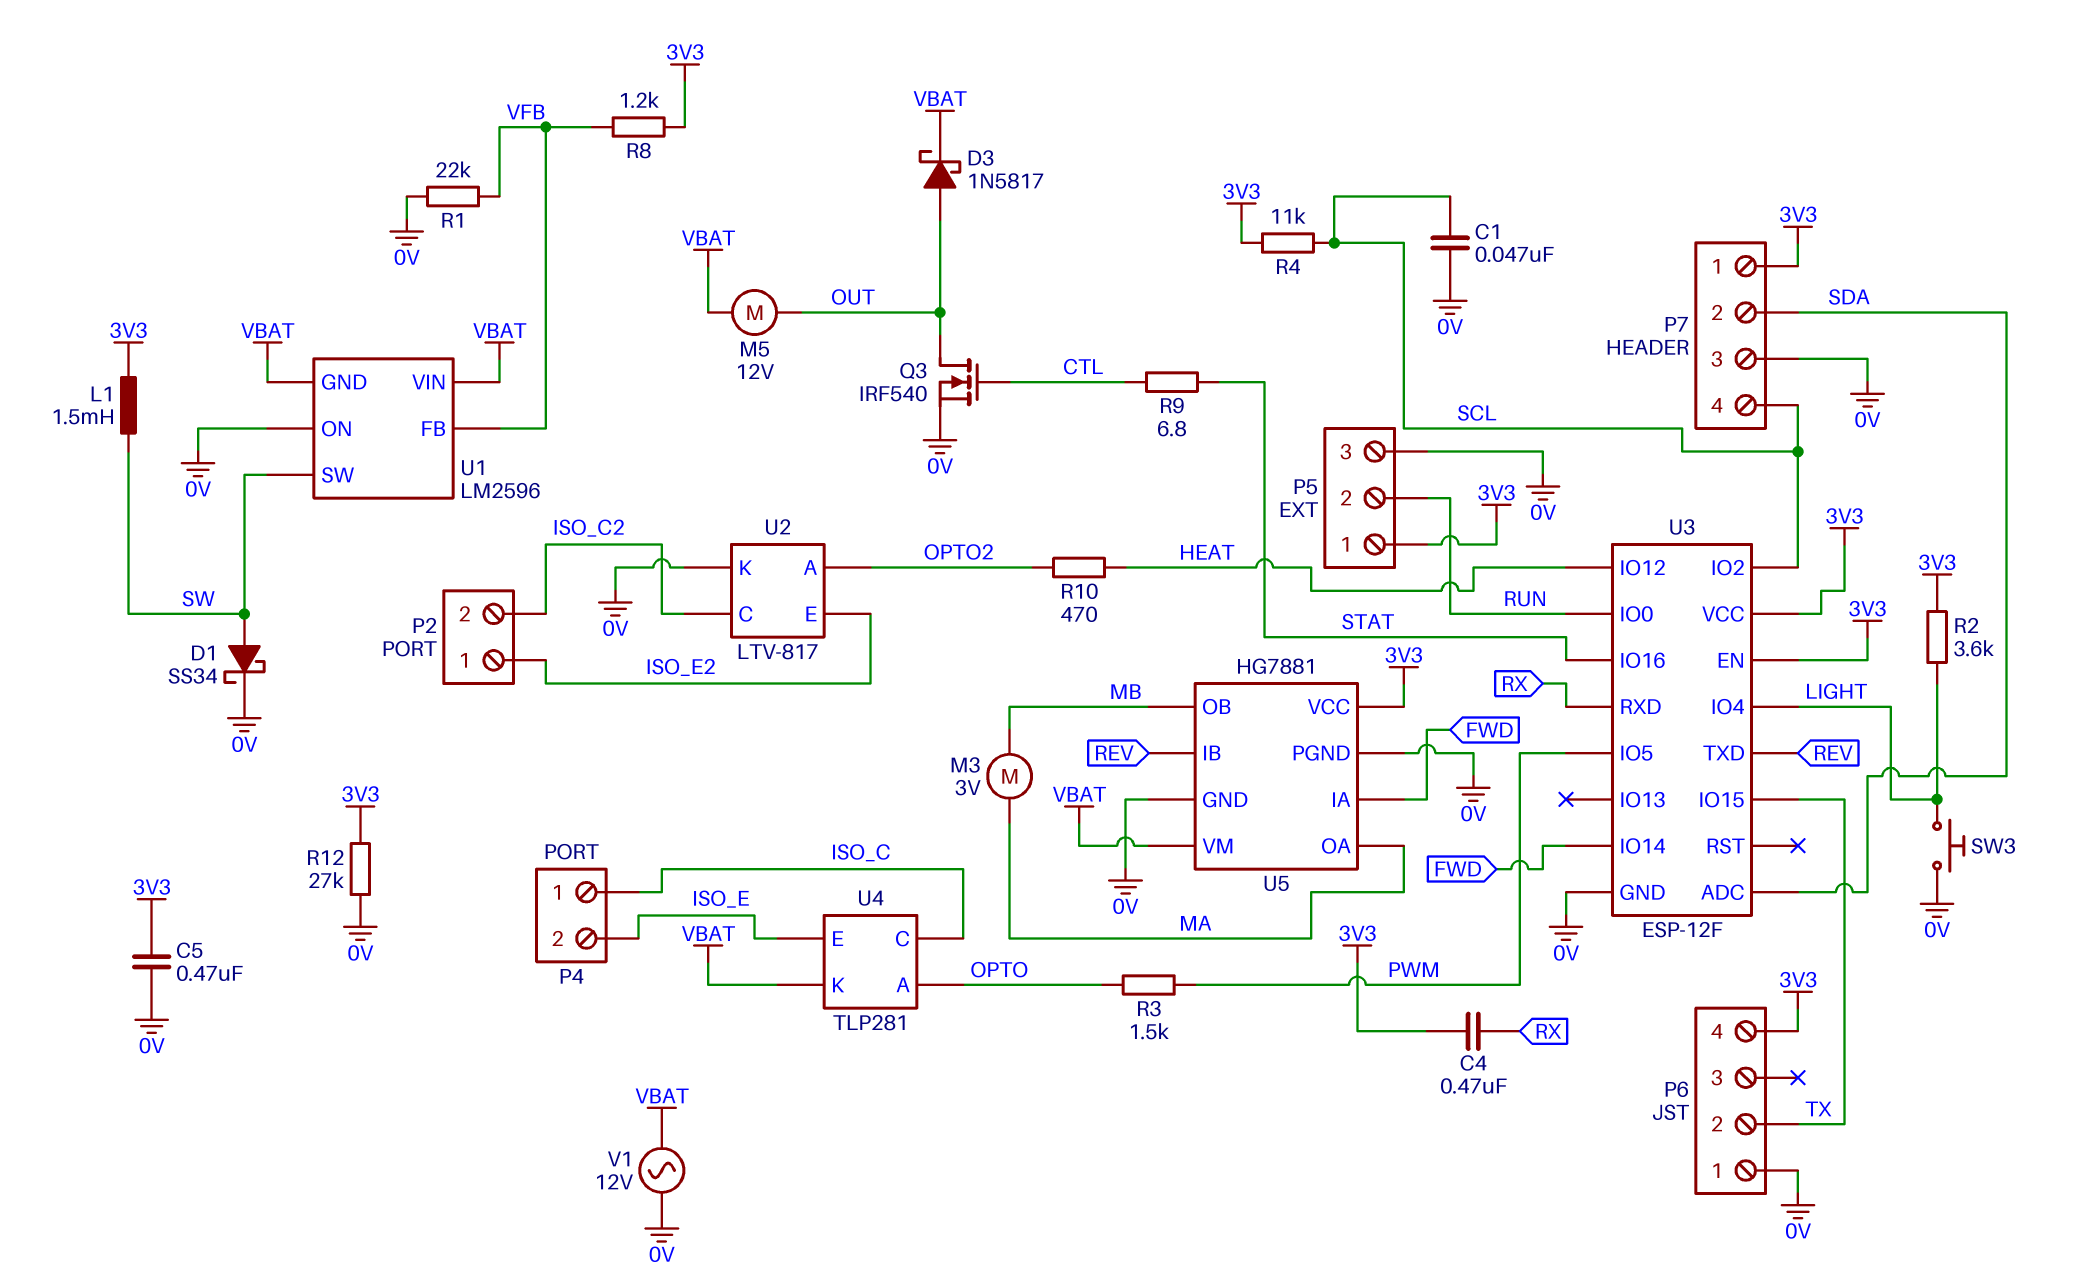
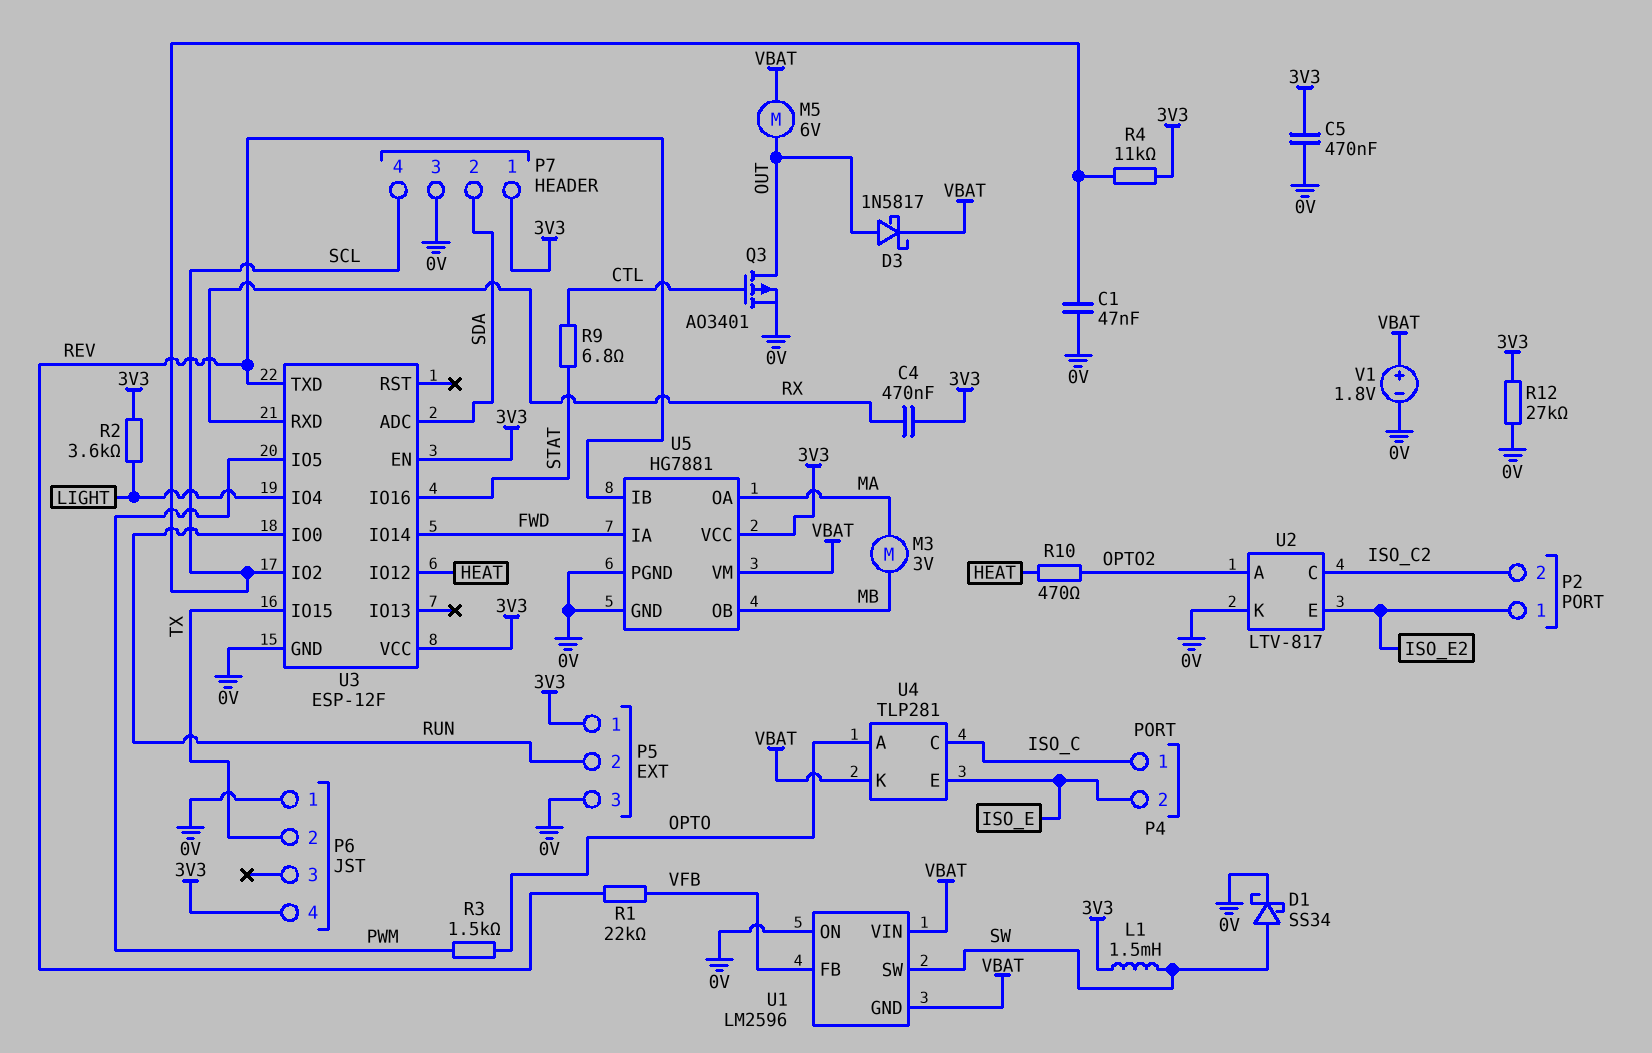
M5: motor 12V (OUT, VBAT) -> motor 6V (OUT, VBAT)
Q3: NMOS IRF540 (G CTL, D OUT, S 0V) -> PMOS AO3401 (G CTL, D OUT, S 0V)
R1: 22k (0V, VFB) -> 22k (REV, VFB)
R8: 1.2k (3V3, VFB) -> none
SW3: button (0V, LIGHT) -> none
V1: AC 12V (0V, VBAT) -> 1.8V (plus VBAT, minus 0V)

